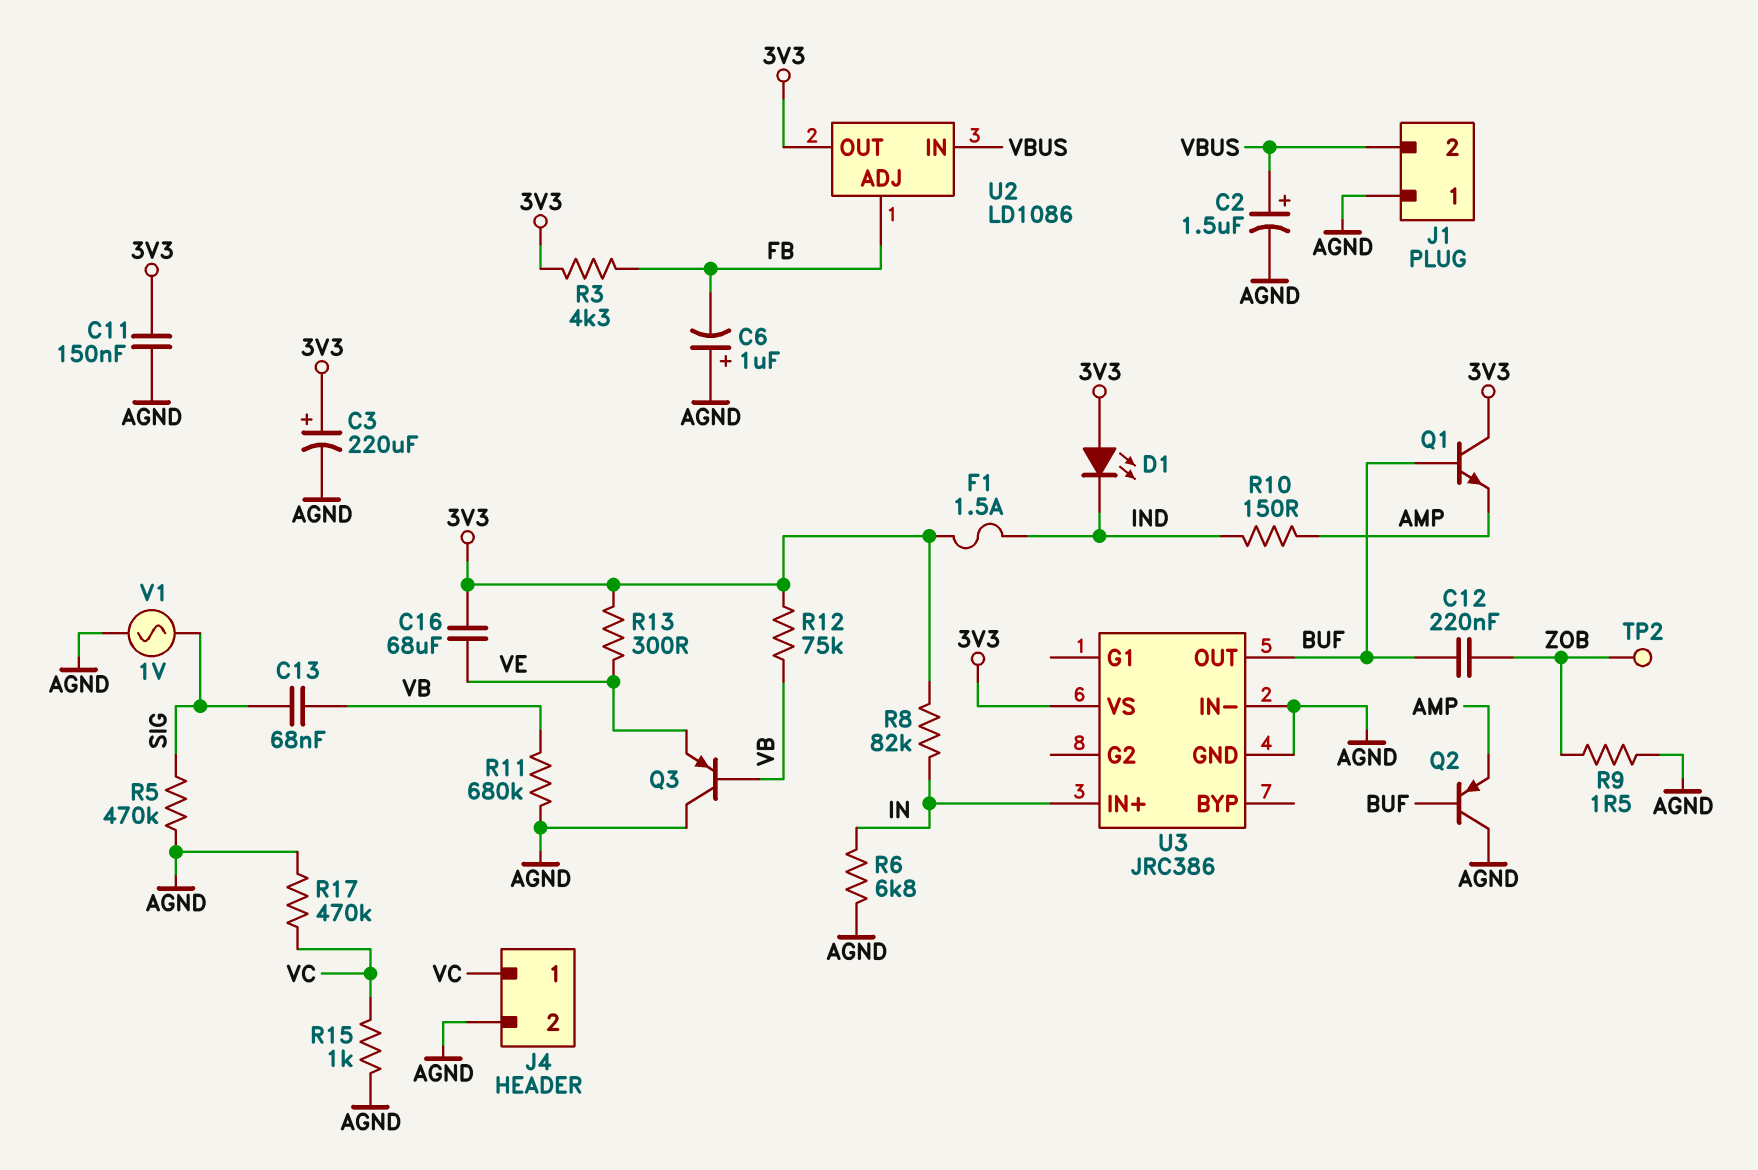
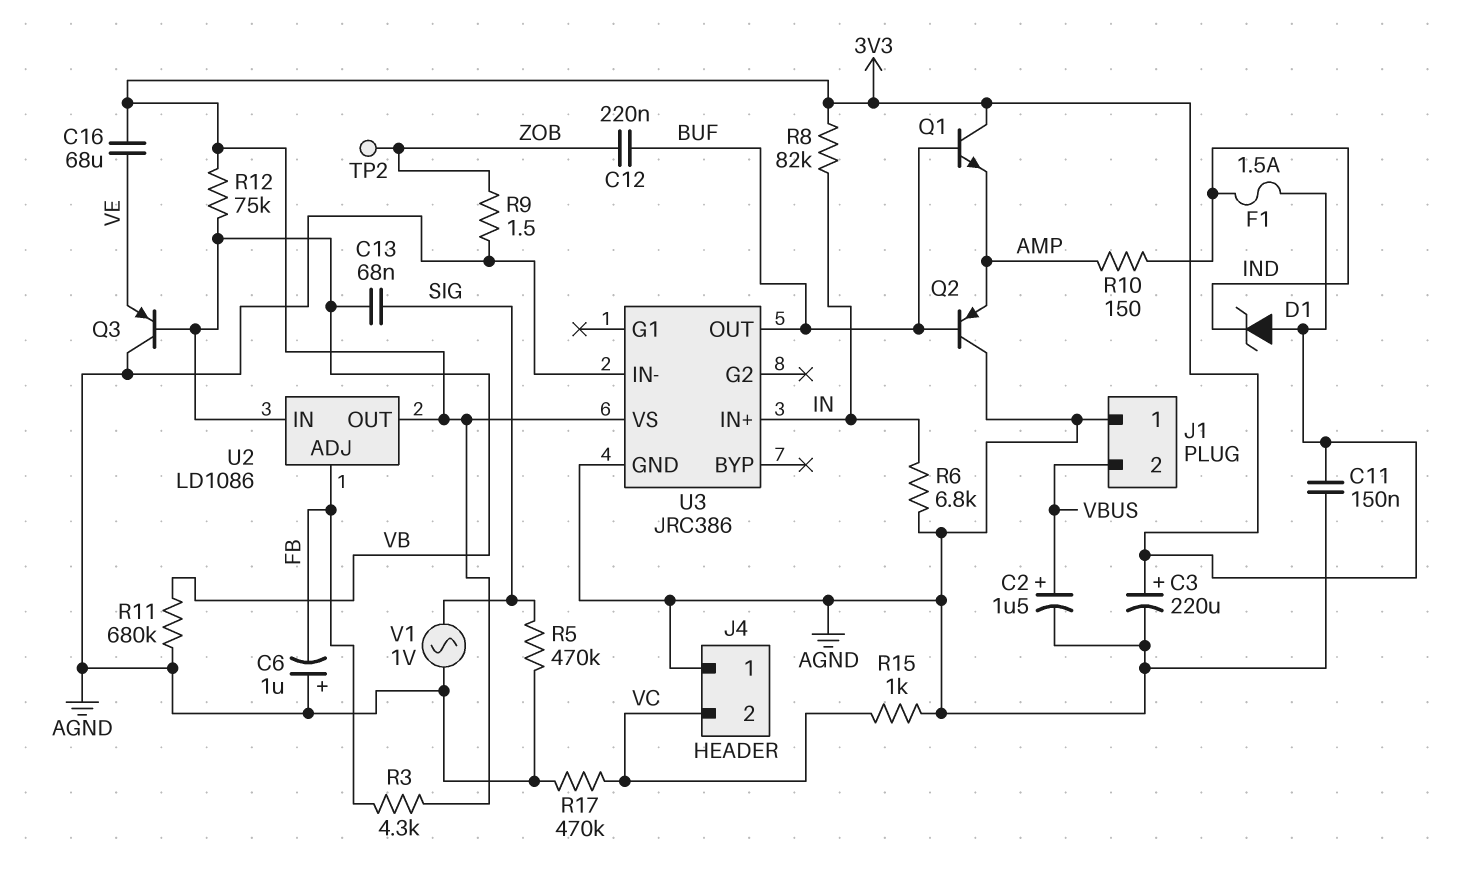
D1: LED (A 3V3, K IND) -> zener (A 3V3, K IND)
J4 pin 1: VC -> AGND
J4 pin 2: AGND -> VC
R13: 300 (3V3, VE) -> none
U2 pin IN: VBUS -> VB

